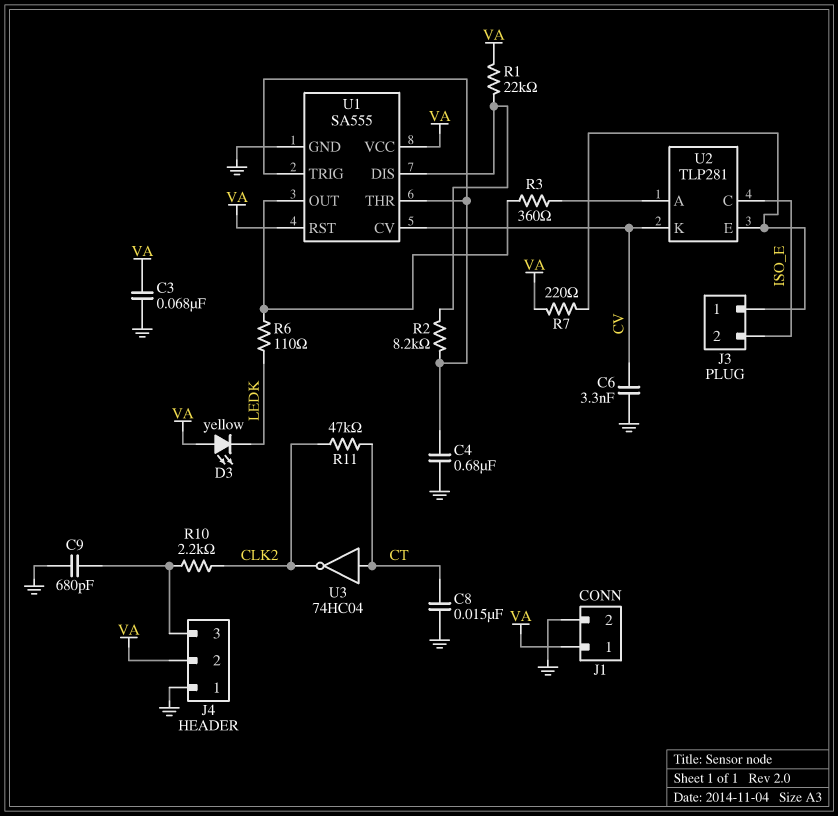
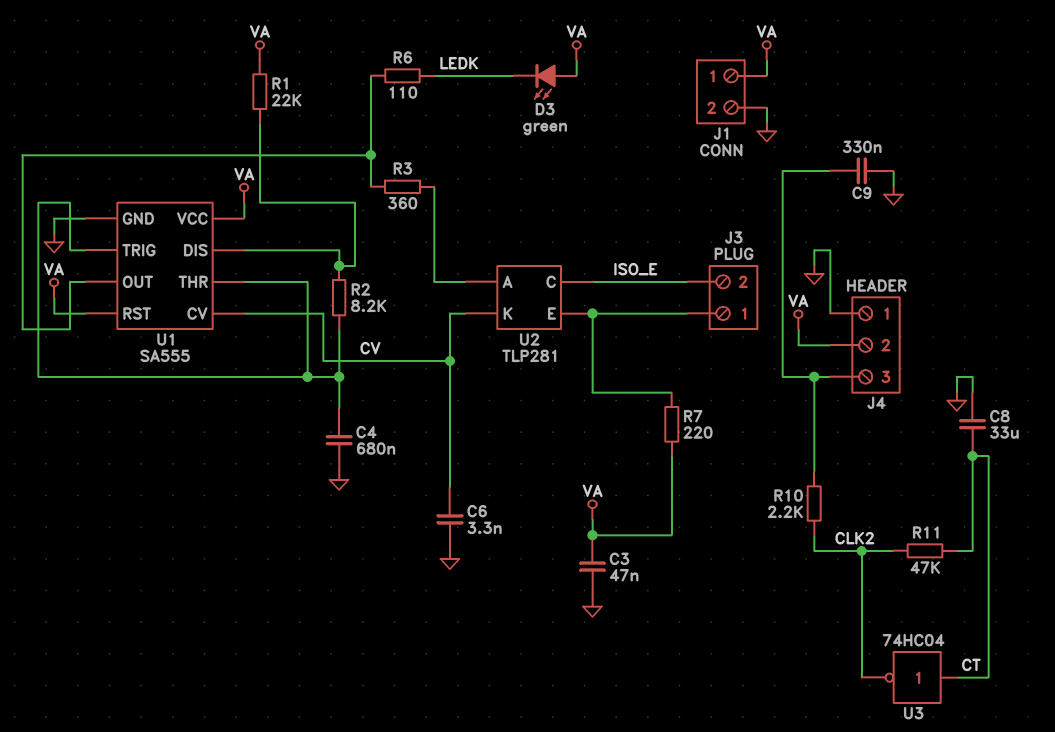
C3: 68nF (GND, VA) -> 47nF (GND, VA)
C8: 15nF (CT, GND) -> 33uF (CT, GND)
C9: 680pF (GND, J4/3) -> 330nF (GND, J4/3)
D3: LED yellow (A VA, K LEDK) -> LED green (A VA, K LEDK)

